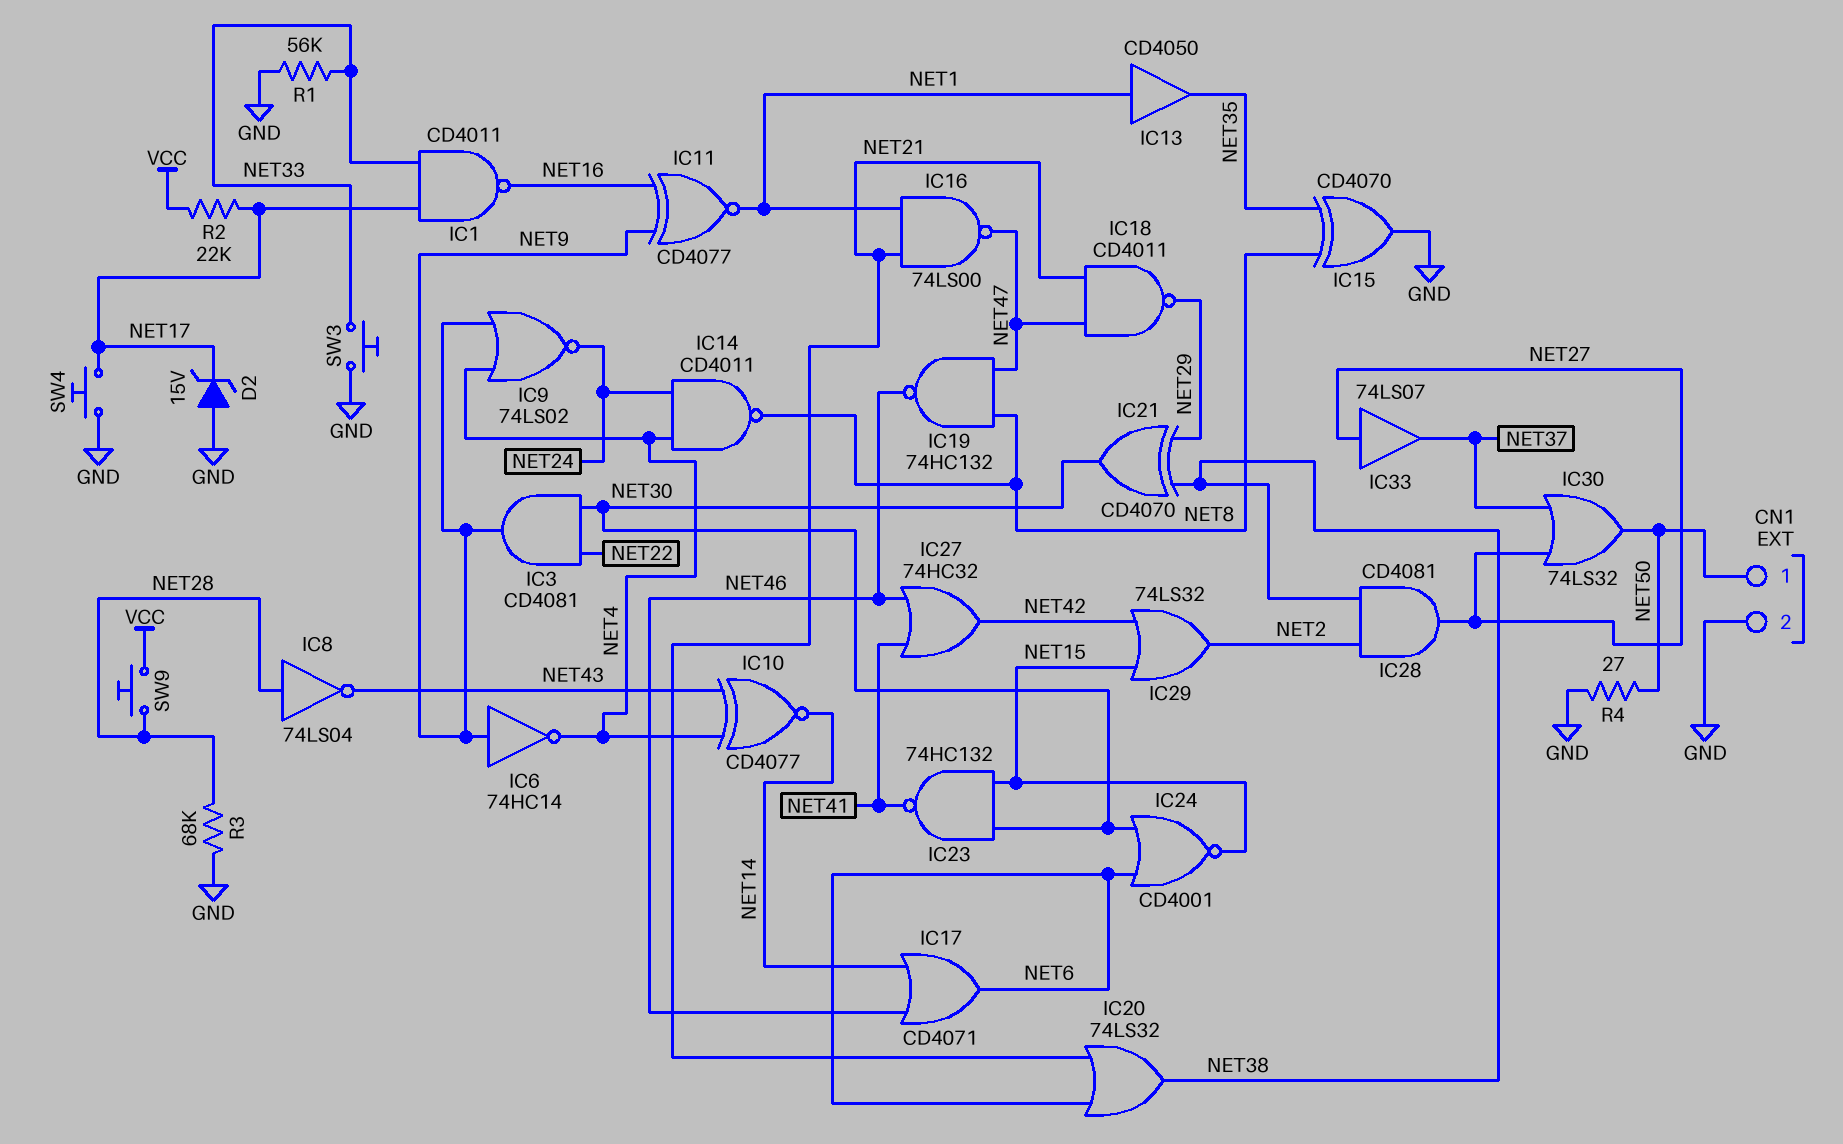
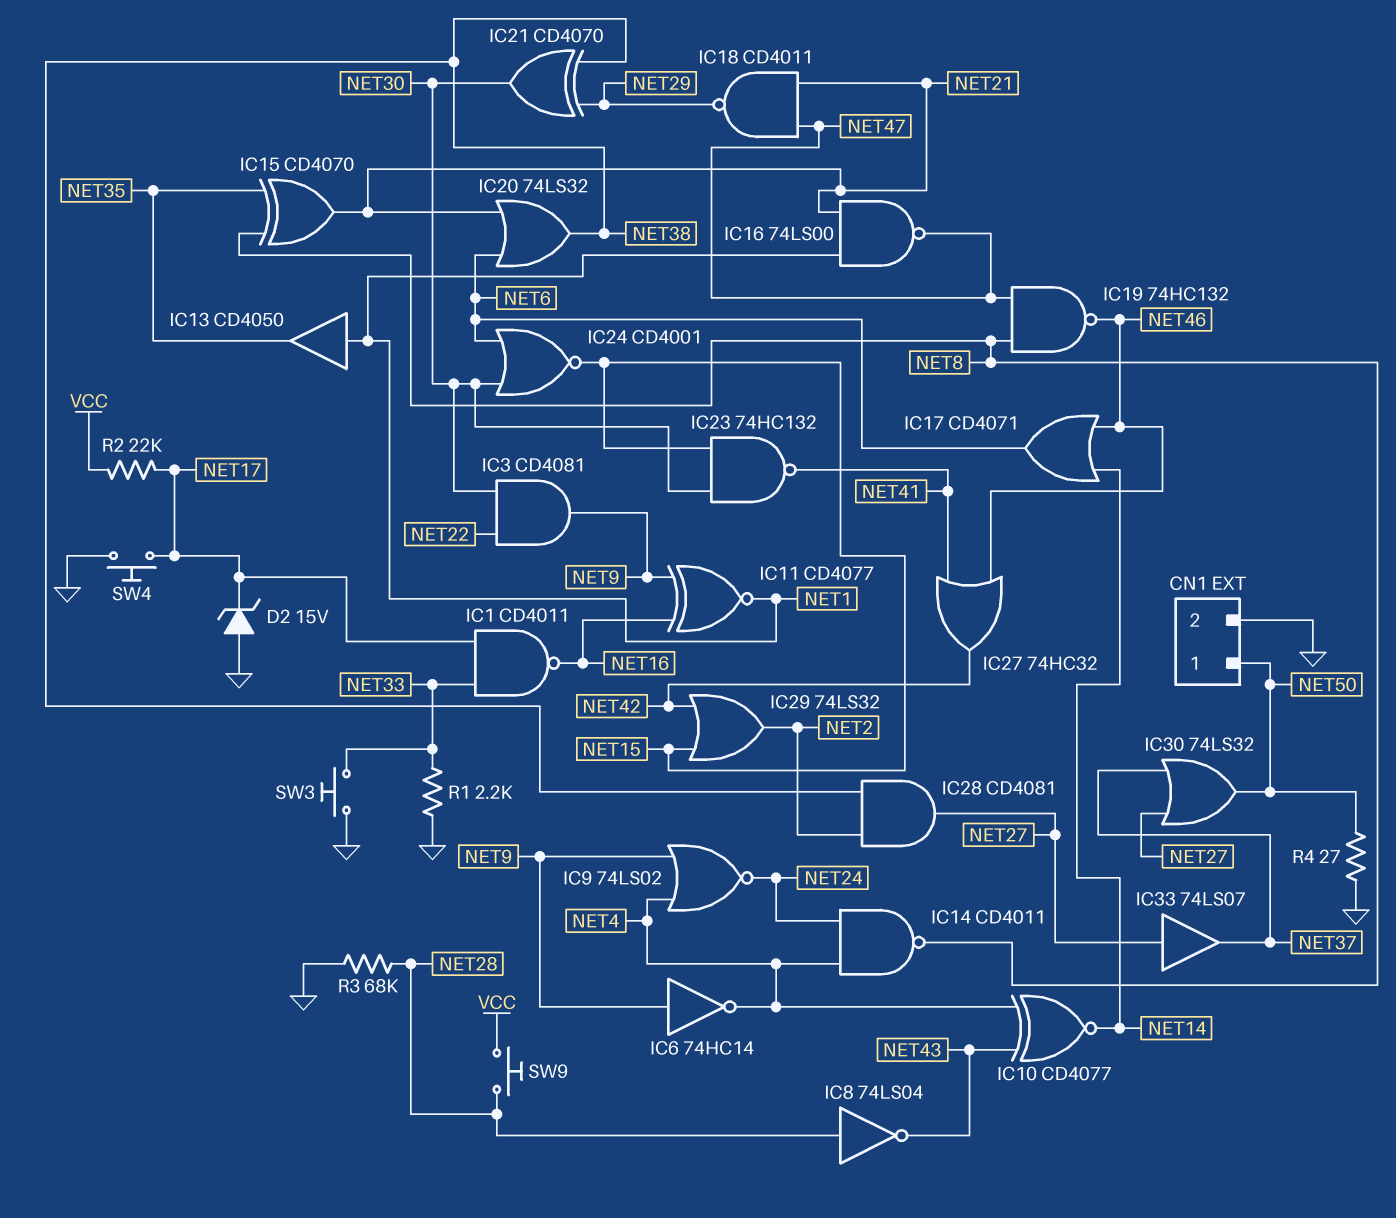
IC15: XOR CD4070 (in NET8, in NET35, out GND) -> XOR CD4070 (in NET8, in NET35, out NET21)
R1: 56k (GND, NET33) -> 2.2k (GND, NET33)

